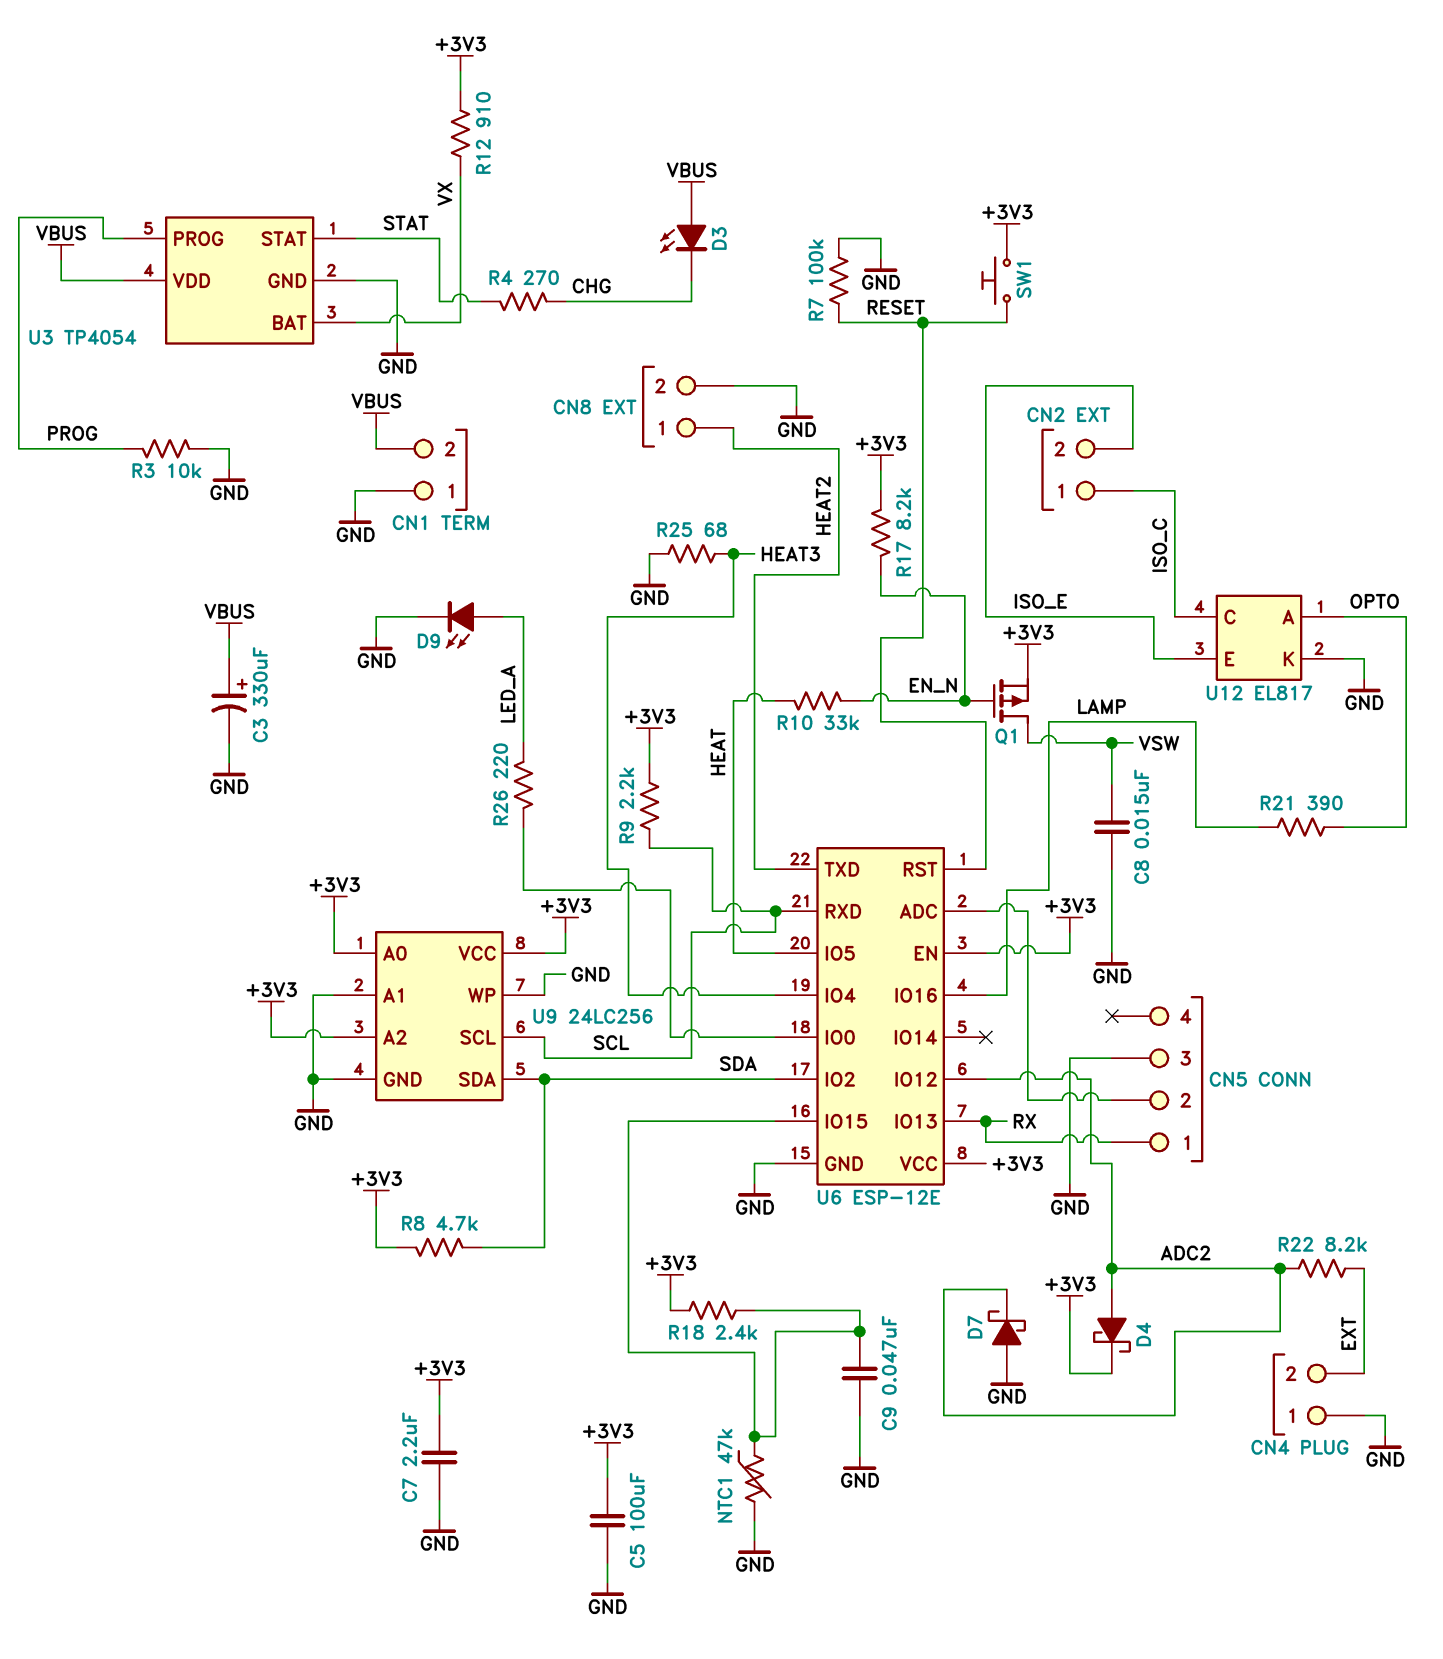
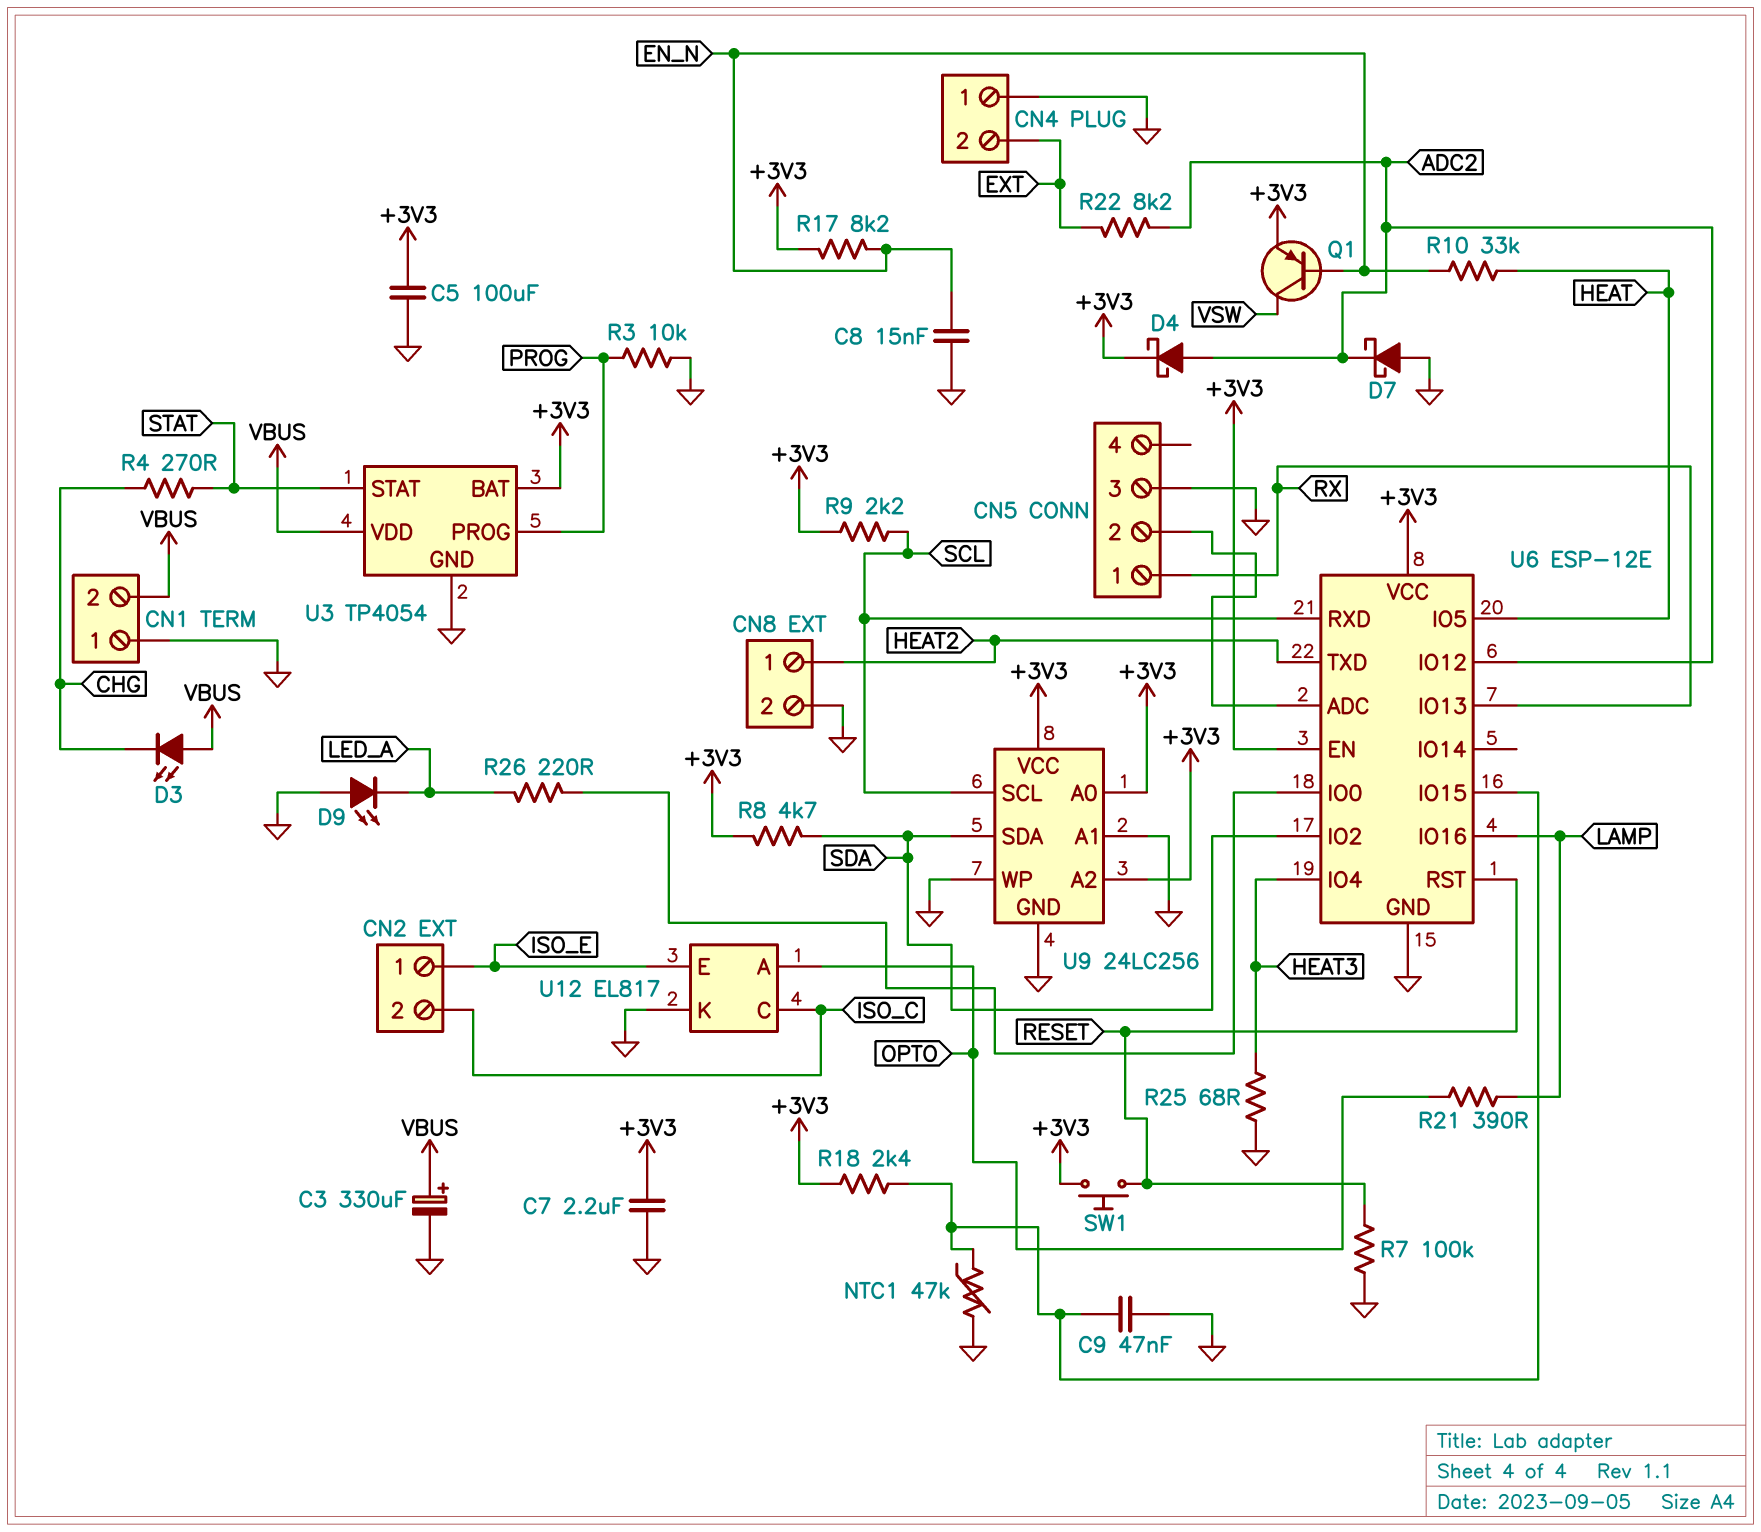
C8: 15nF (GND, VSW) -> 15nF (EN_N, GND)
CN2 pin 1: ISO_C -> ISO_E
CN2 pin 2: ISO_E -> ISO_C
D9: LED (A LED_A, K GND) -> LED (A GND, K LED_A)
Q1: PMOS (G EN_N, D VSW, S +3V3) -> PNP (B EN_N, C VSW, E +3V3)
R12: 910 (+3V3, VX) -> none
U3 pin BAT: VX -> +3V3

